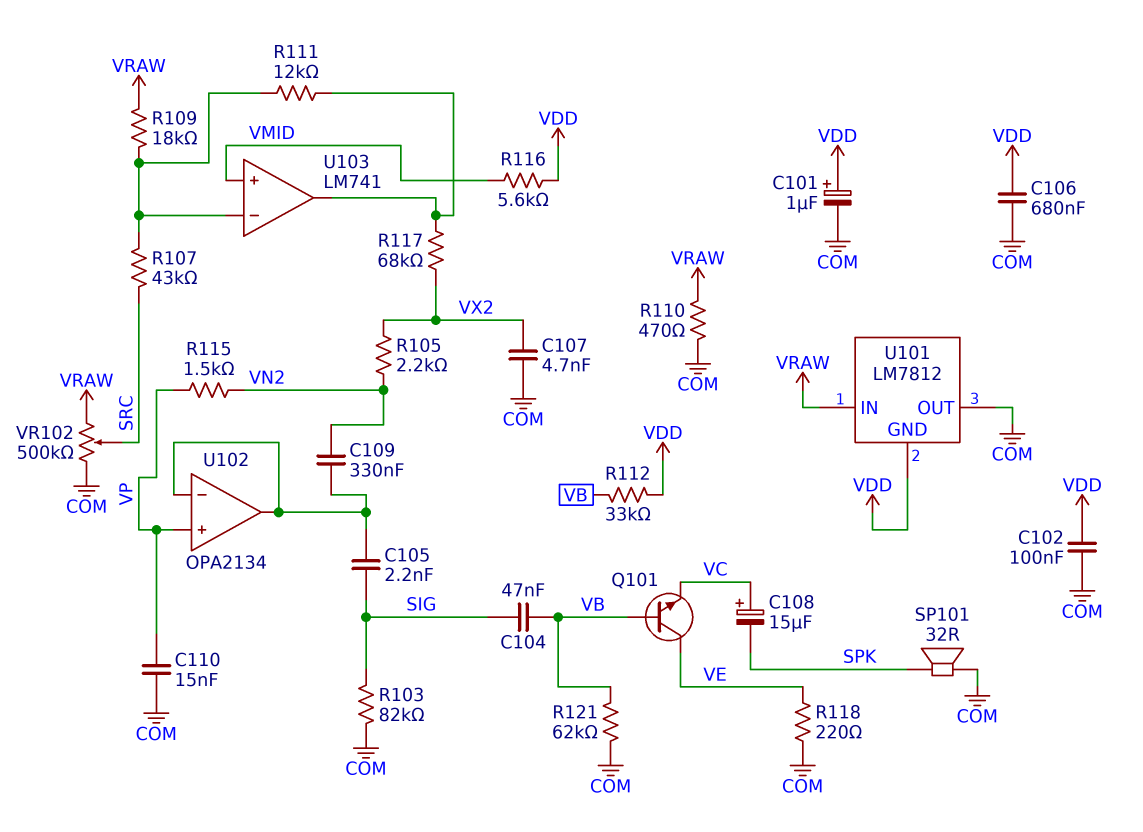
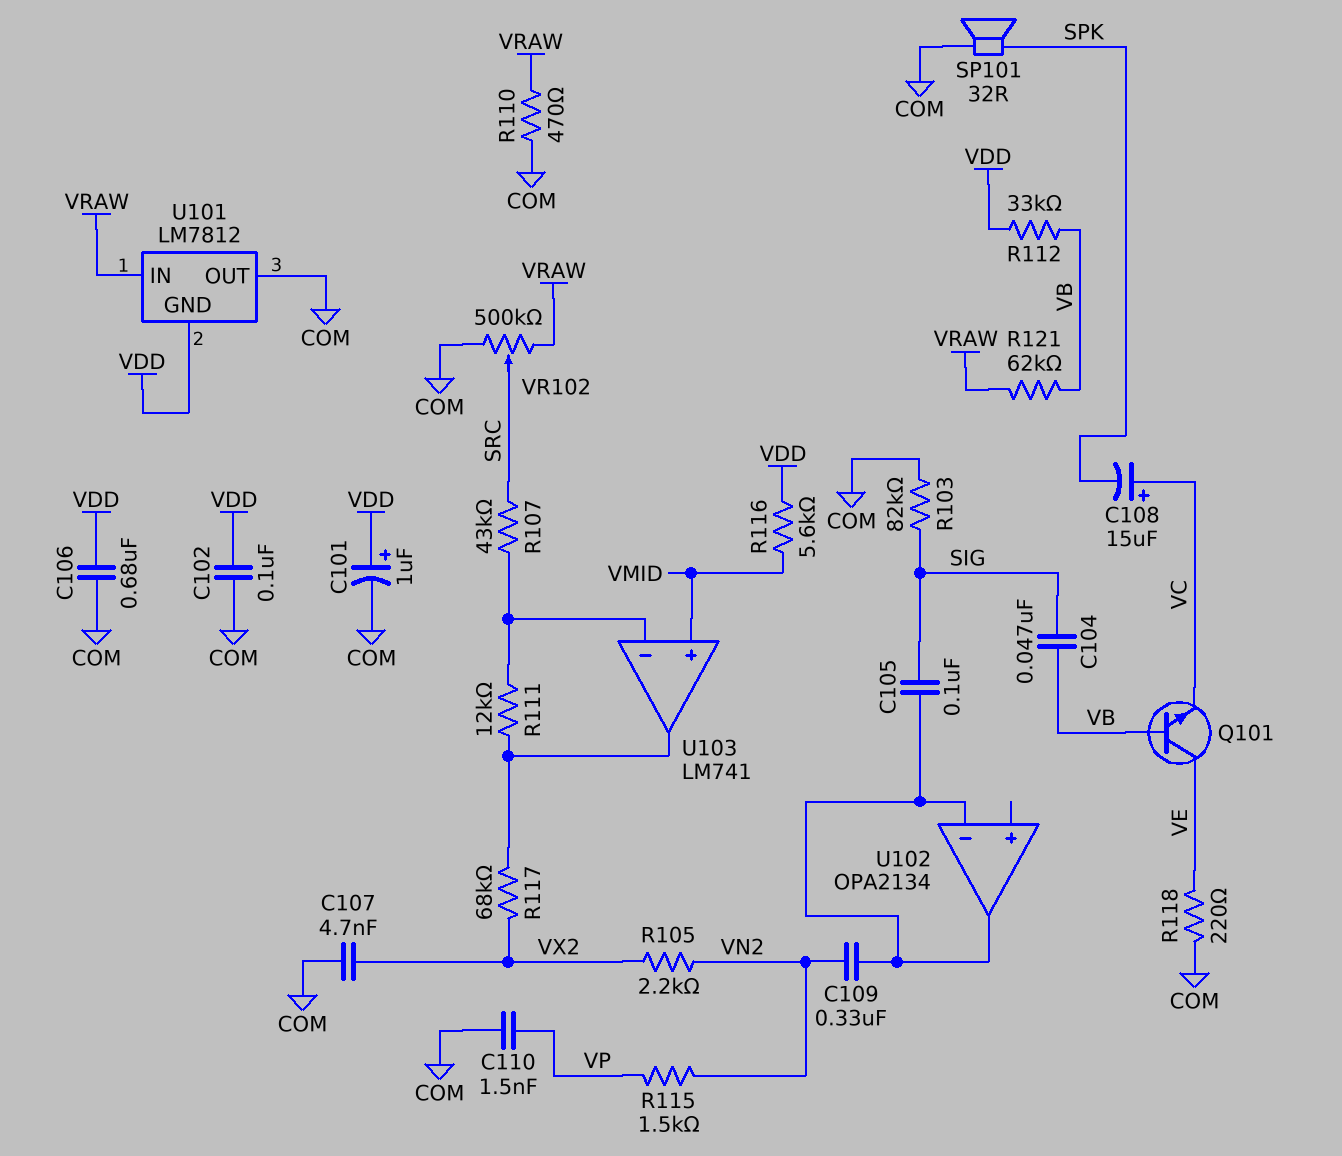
C105: 2.2nF (SIG, U102/in-) -> 100nF (SIG, U102/in-)
C110: 15nF (COM, VP) -> 1.5nF (COM, VP)
R109: 18k (U103/in-, VRAW) -> none
R121: 62k (COM, VB) -> 62k (VB, VRAW)
U102 pin in+: VP -> none

